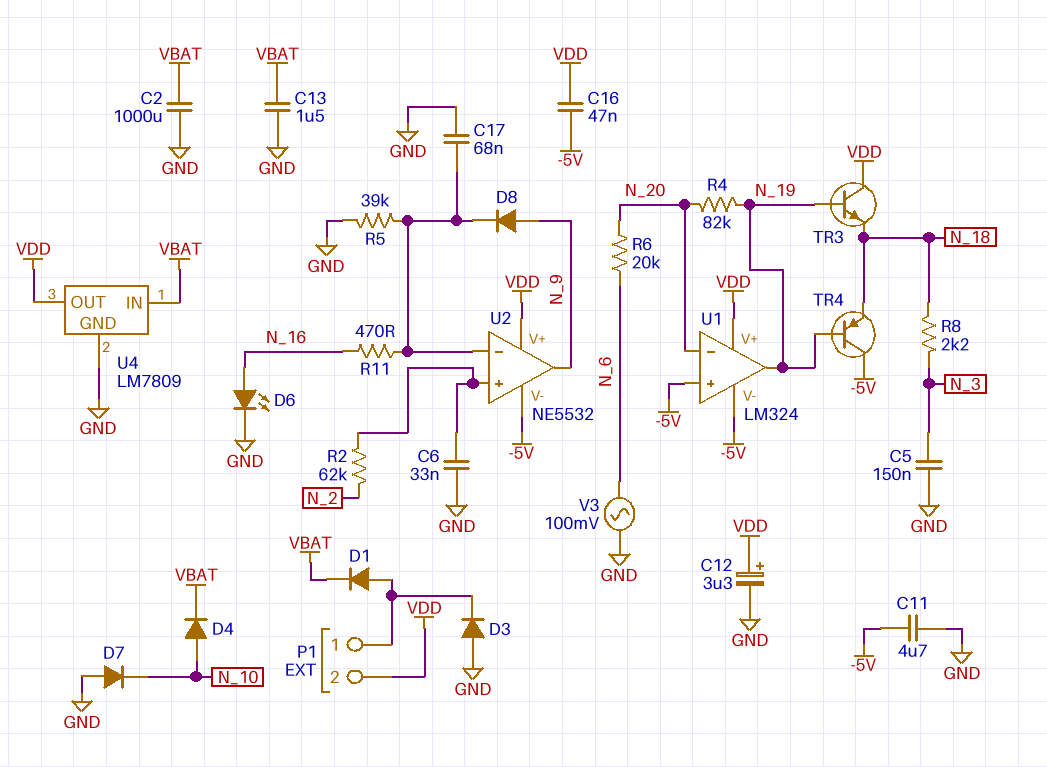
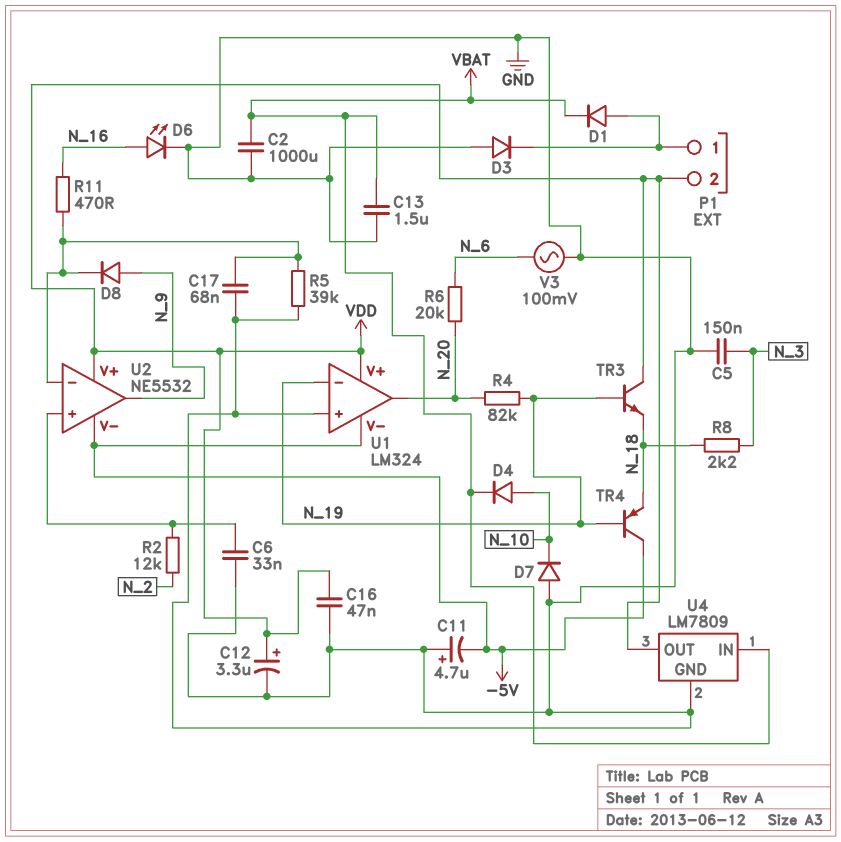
C11: 4.7uF (-5V, GND) -> 4.7uF (plus GND, minus -5V)
C16: 47nF (-5V, VDD) -> 47nF (GND, VDD)
R2: 62k (N_2, U2/in+) -> 12k (N_2, U2/in+)
U1 pin in+: -5V -> GND
U1 pin in-: N_20 -> N_19
U1 pin out: N_19 -> N_20

